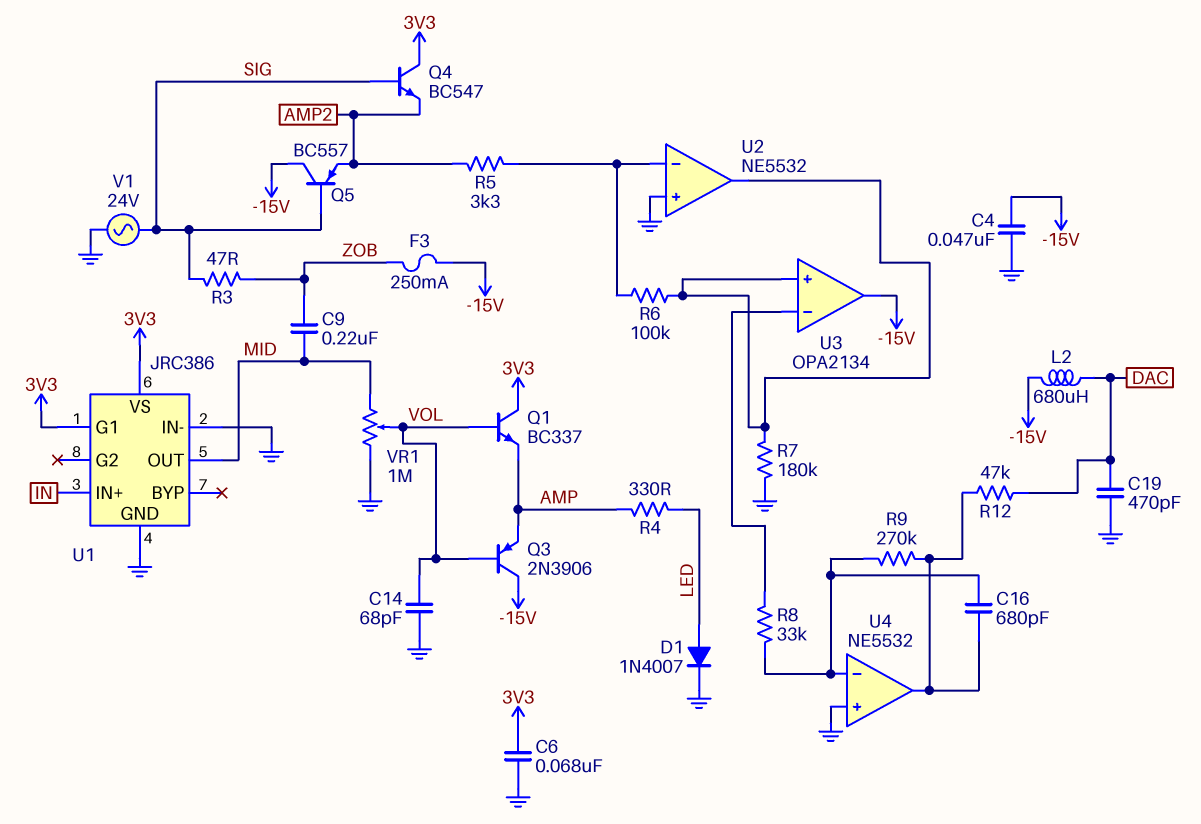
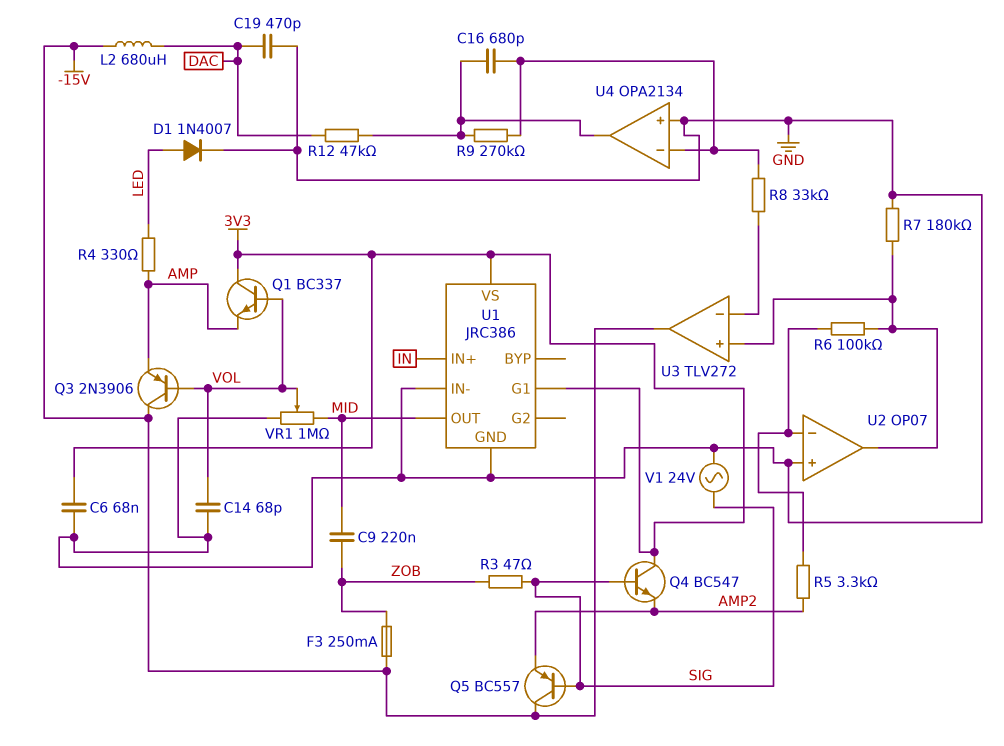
C4: 47nF (-15V, GND) -> none
U2: NE5532 -> OP07
U3: OPA2134 -> TLV272
U4: NE5532 -> OPA2134

